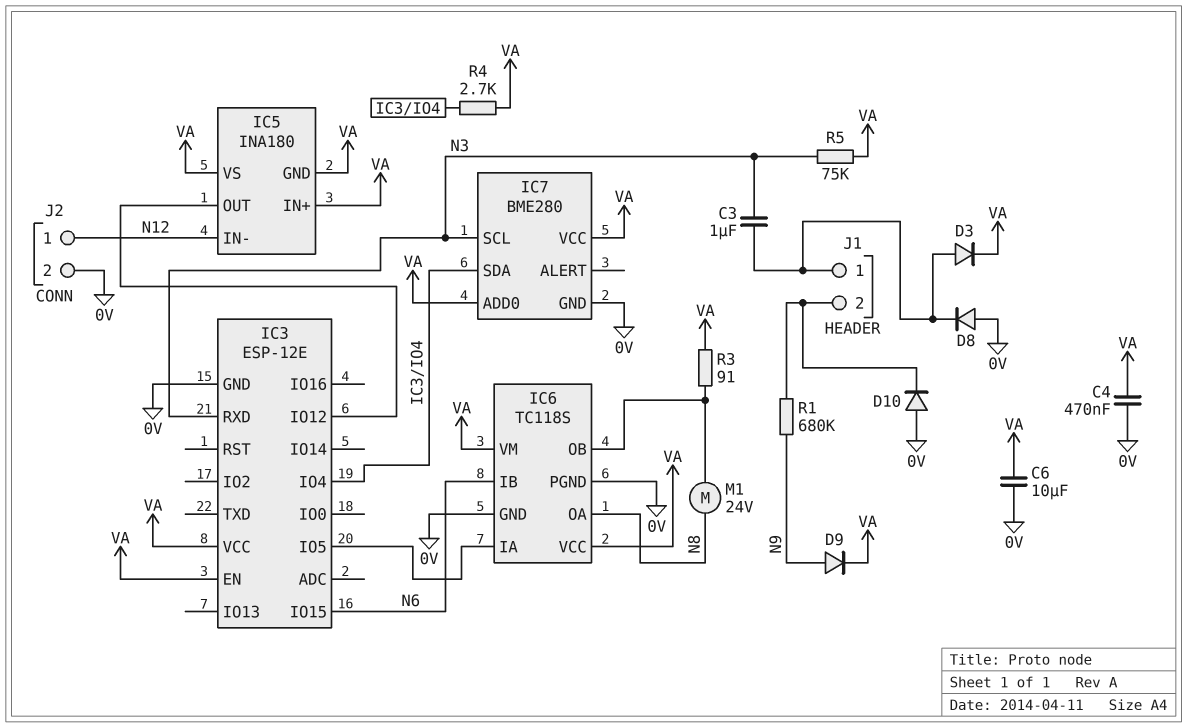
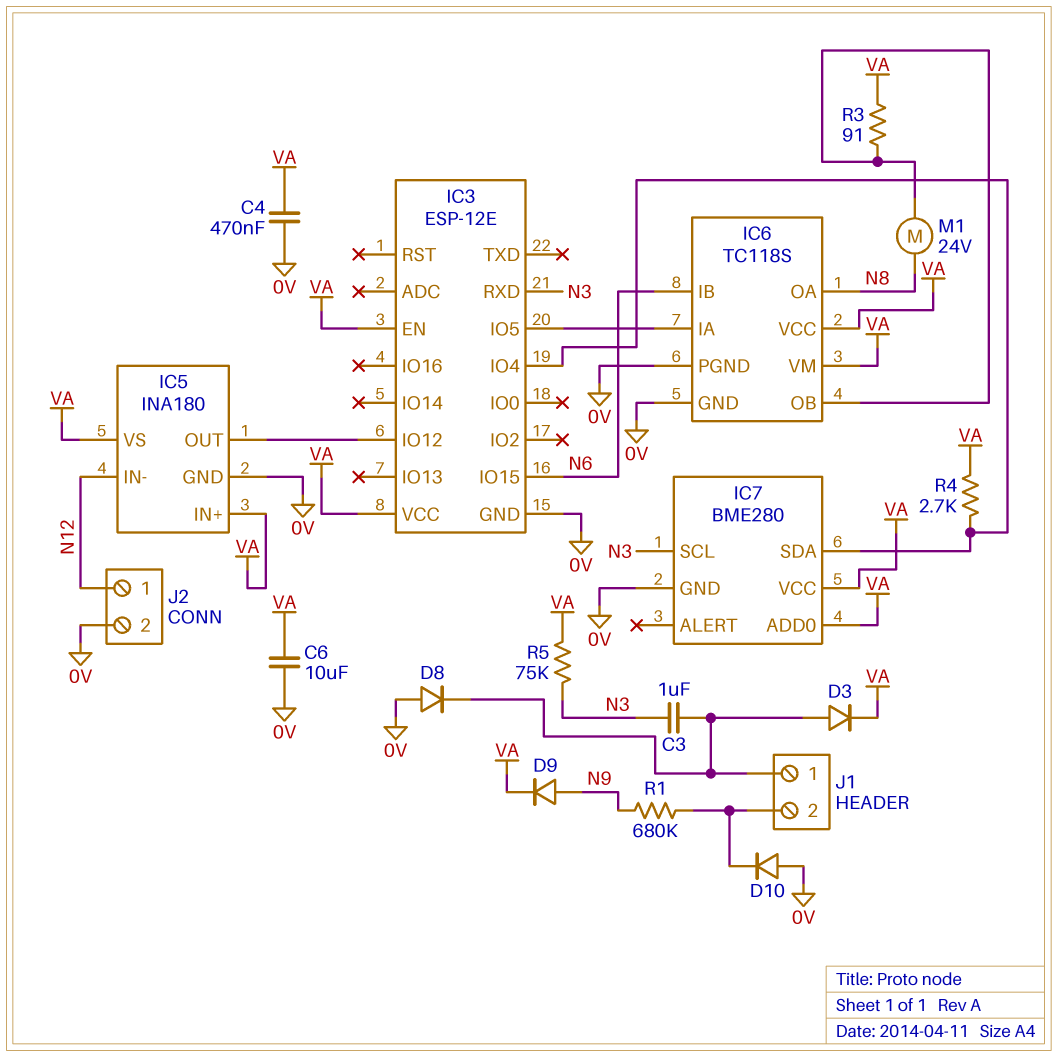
IC5 pin GND: VA -> 0V

